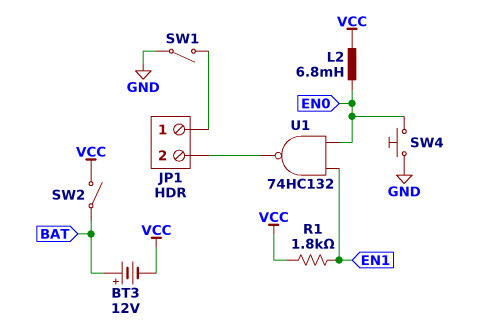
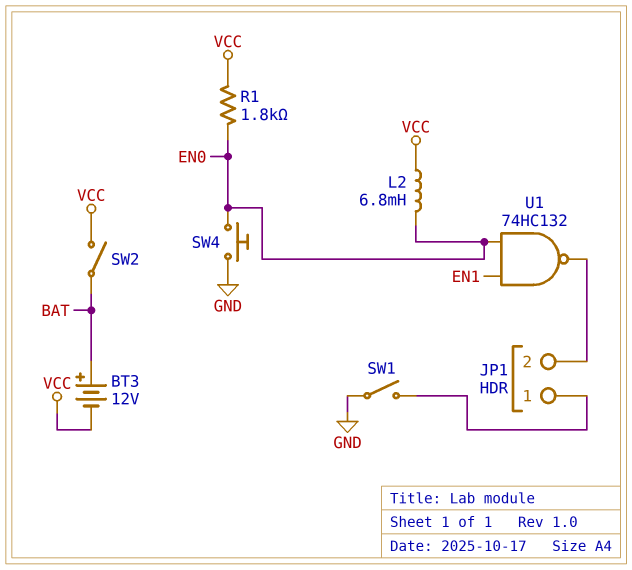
R1: 1.8k (EN1, VCC) -> 1.8k (EN0, VCC)

